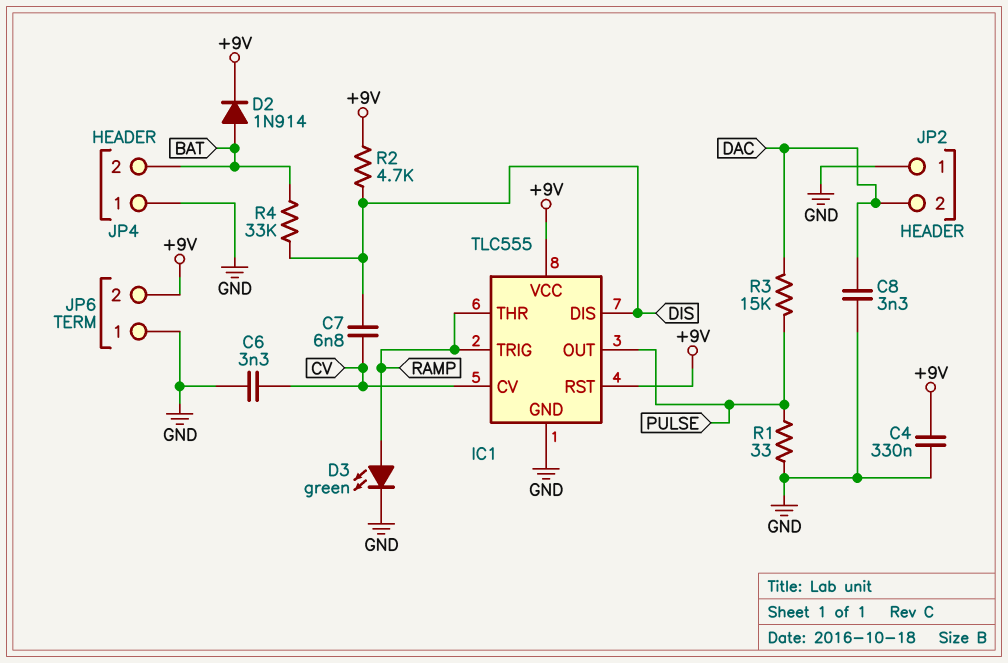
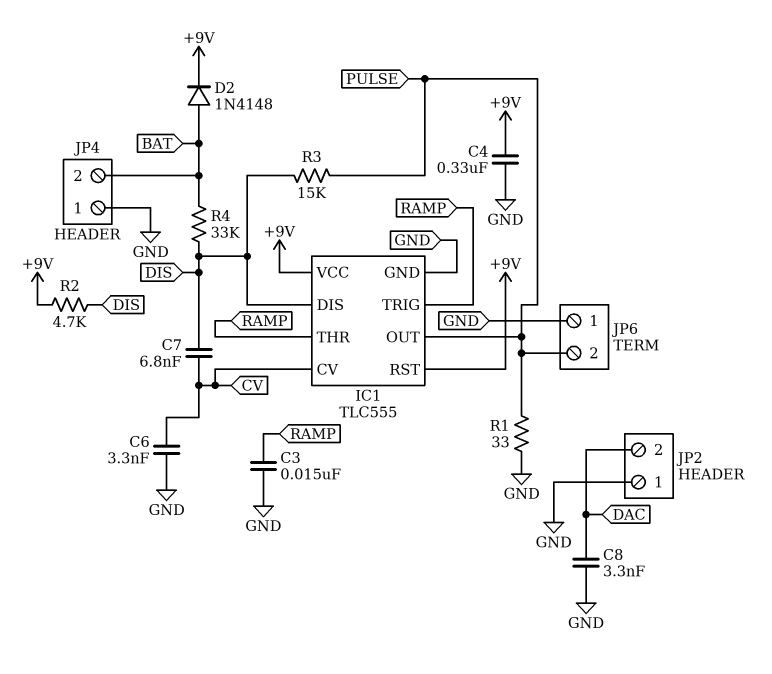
C3: none -> 15nF (GND, RAMP)
D2: diode 1N914 (A BAT, K +9V) -> diode 1N4148 (A BAT, K +9V)
D3: LED green (A RAMP, K GND) -> none
JP6 pin 2: +9V -> PULSE
R3: 15k (DAC, PULSE) -> 15k (DIS, PULSE)

